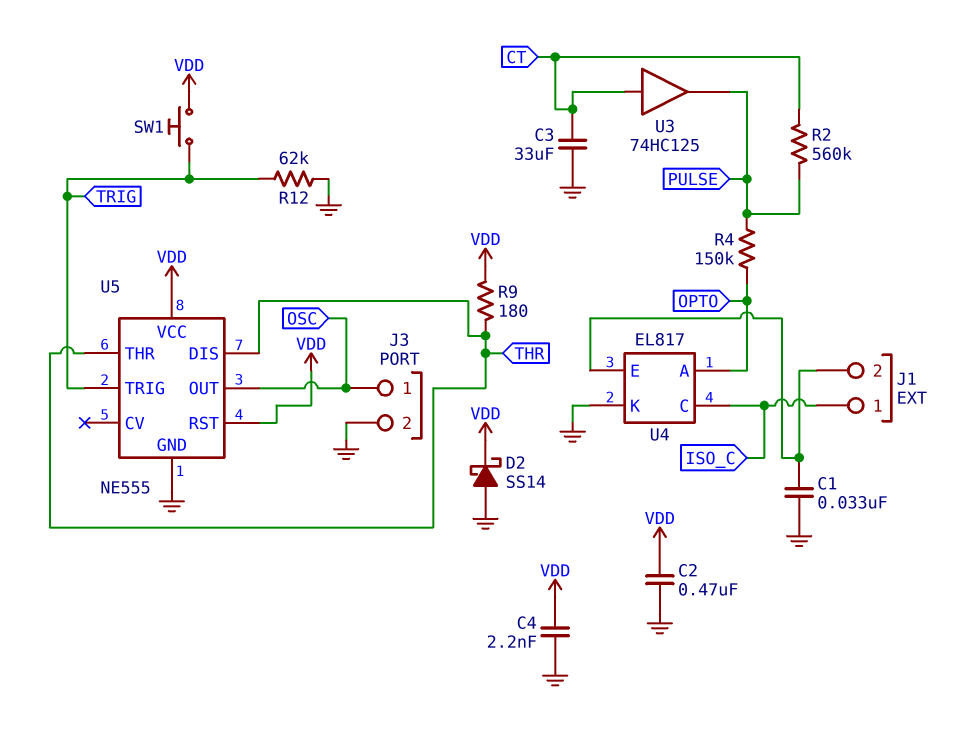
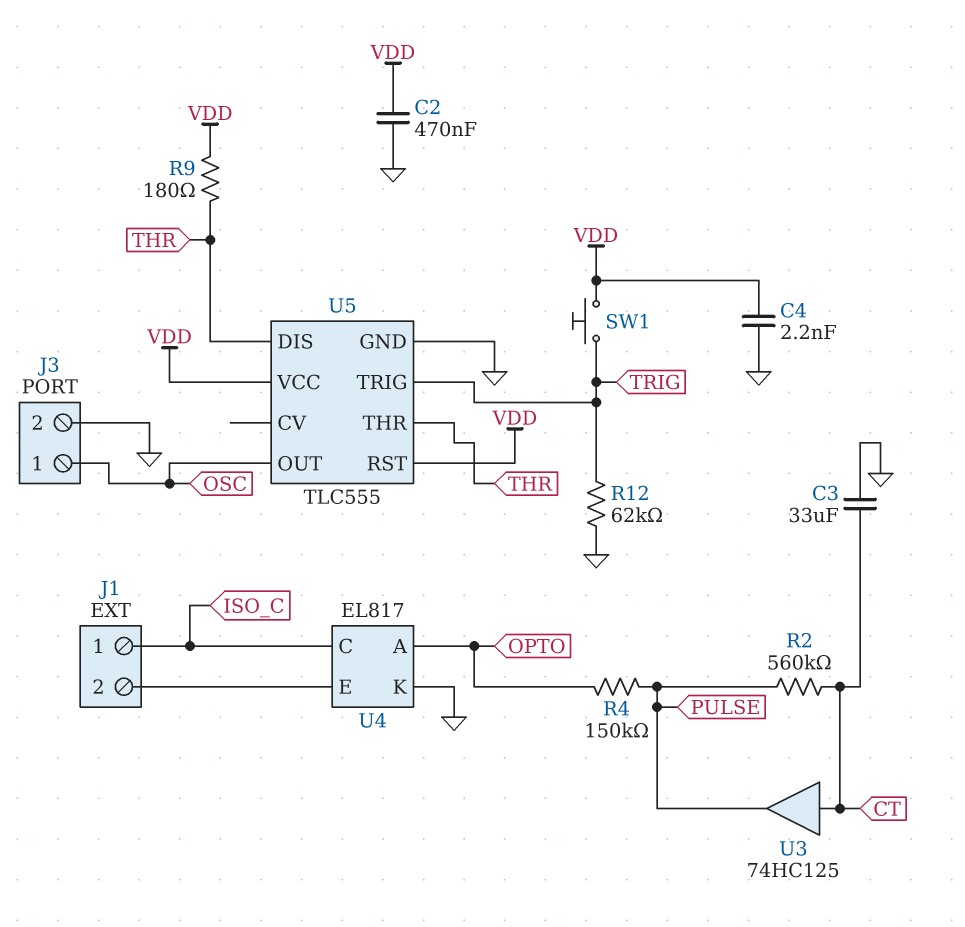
C1: 33nF (GND, J1/2) -> none
D2: schottky SS14 (A GND, K VDD) -> none
U5: NE555 -> TLC555

